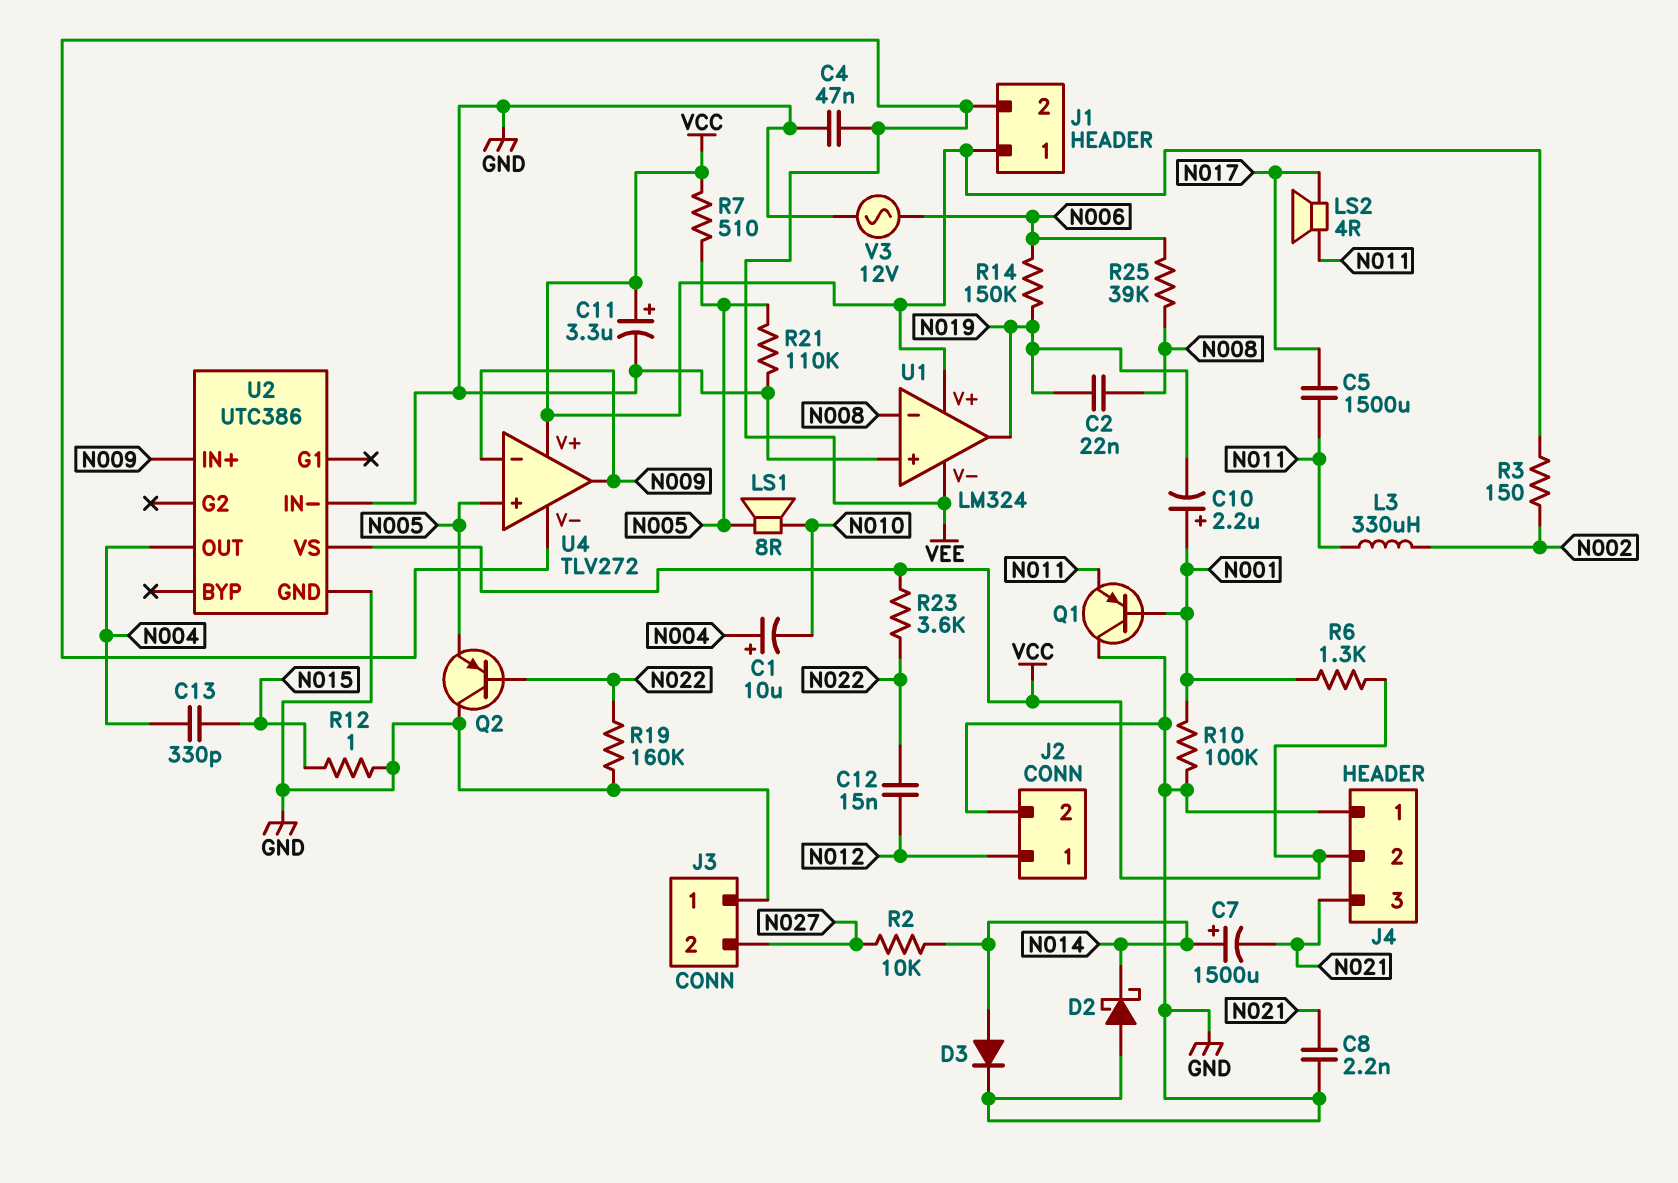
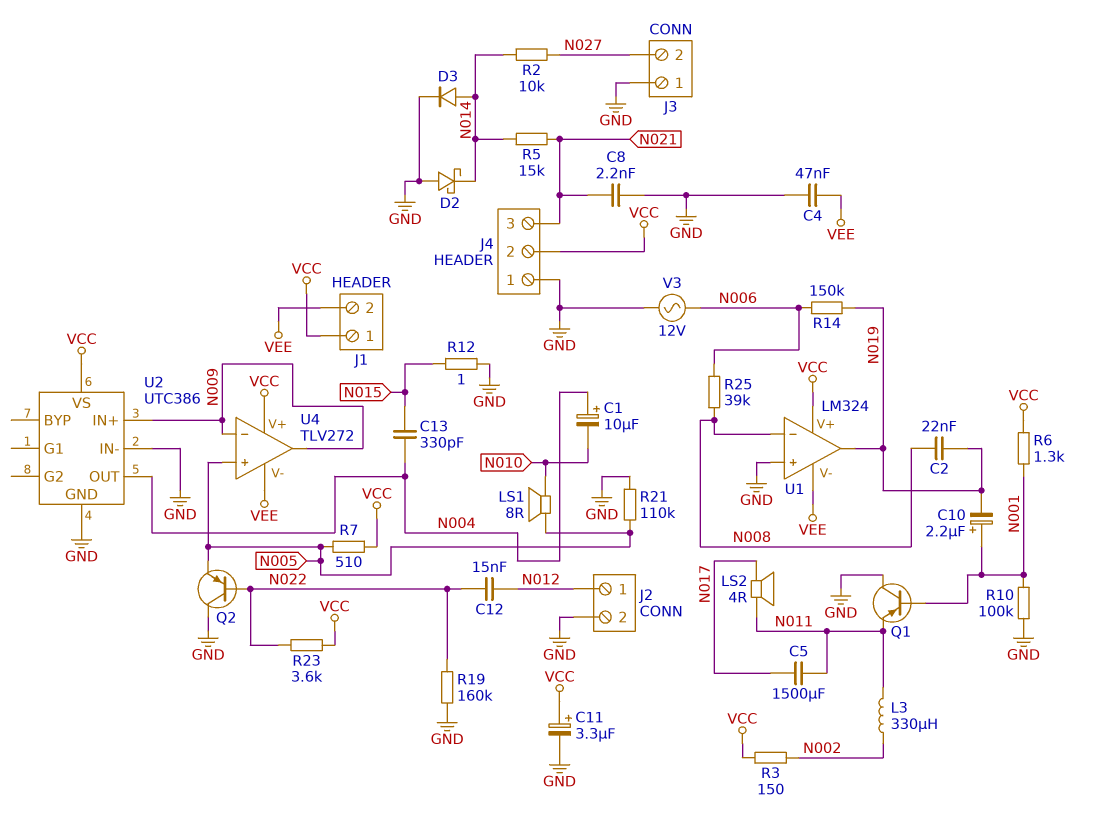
C7: 1500uF (plus N014, minus N021) -> none
R5: none -> 15k (N014, N021)

